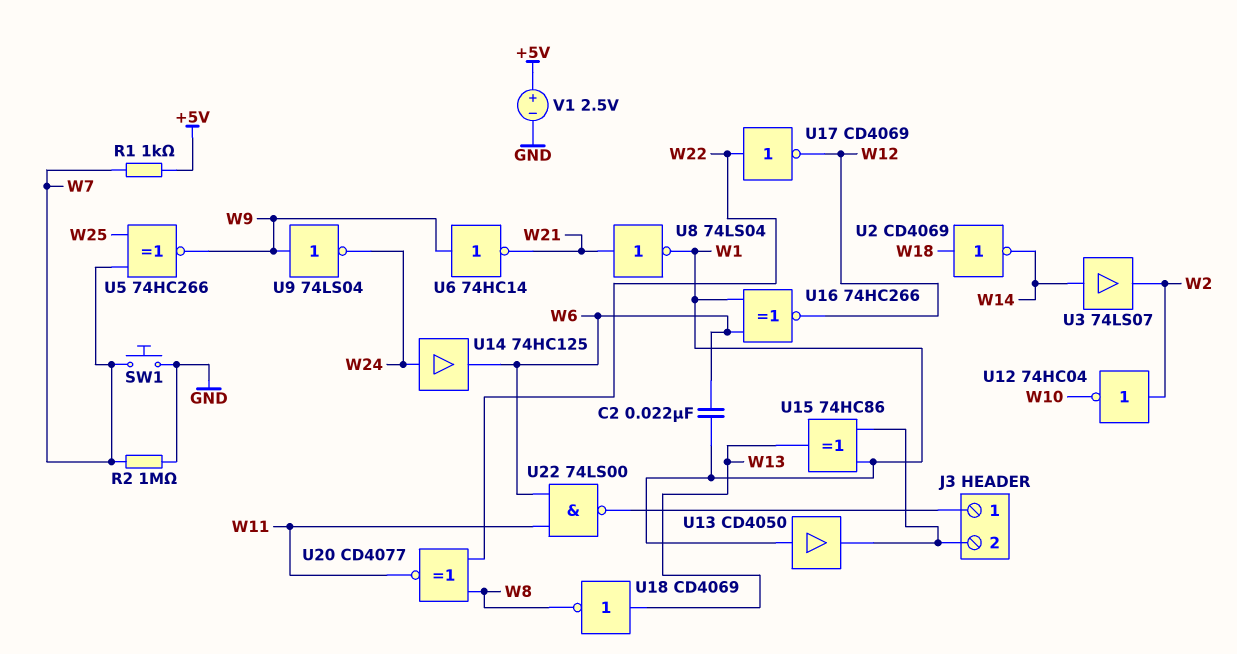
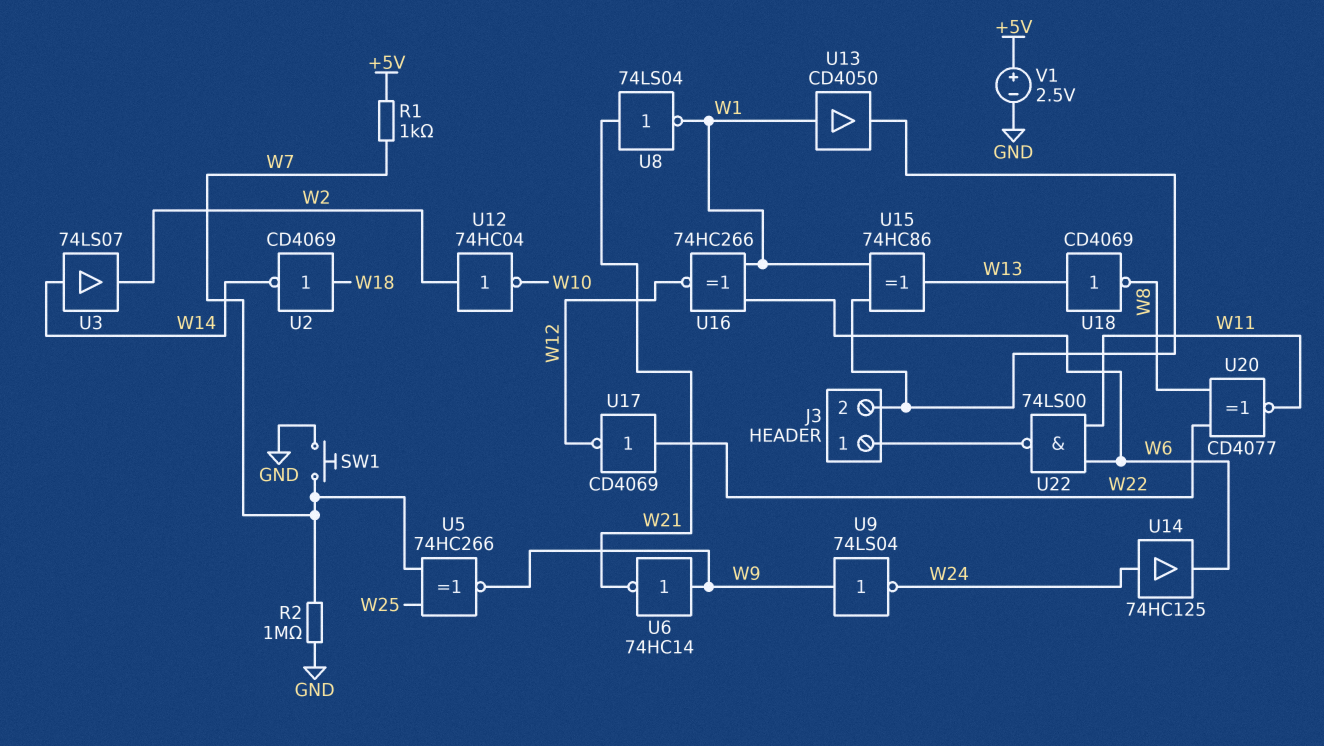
C2: 22nF (W1, W6) -> none

